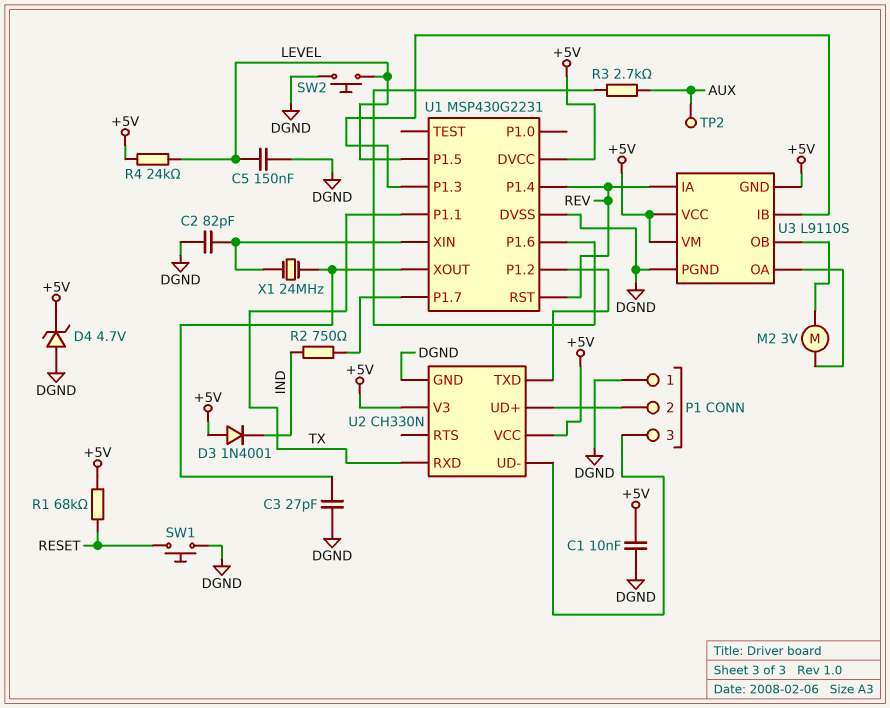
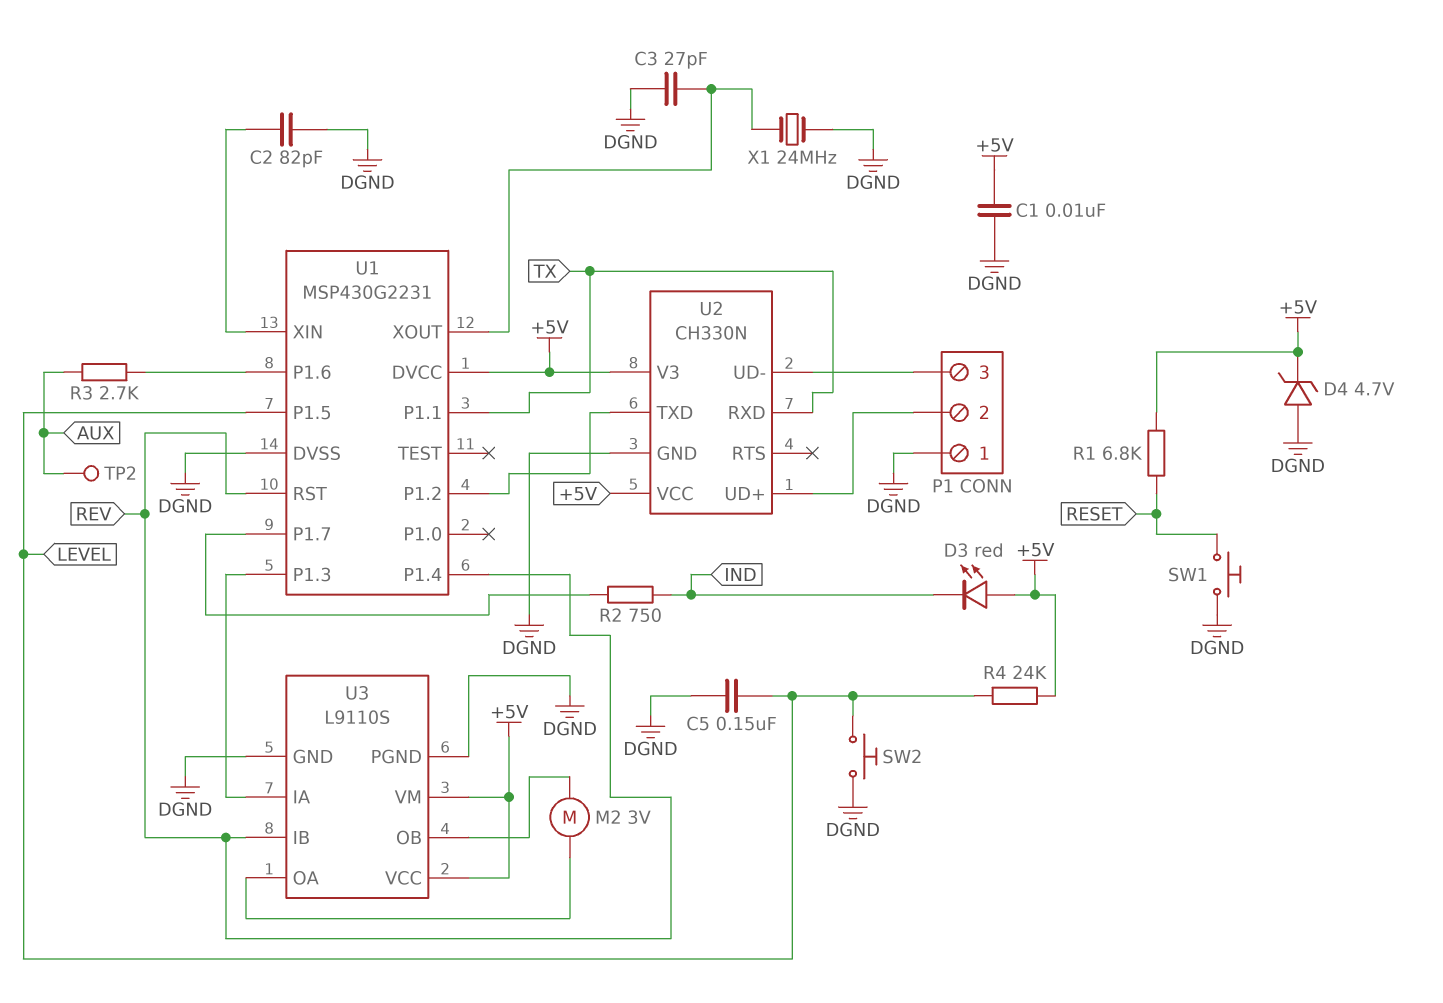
D3: diode 1N4001 (A +5V, K IND) -> LED red (A +5V, K IND)
R1: 68k (+5V, RESET) -> 6.8k (+5V, RESET)
U3 pin GND: +5V -> DGND
U3 pin IA: REV -> U1/P1.3
U3 pin IB: U1/P1.3 -> REV
X1: 24MHz (U1/XIN, U1/XOUT) -> 24MHz (DGND, U1/XOUT)

